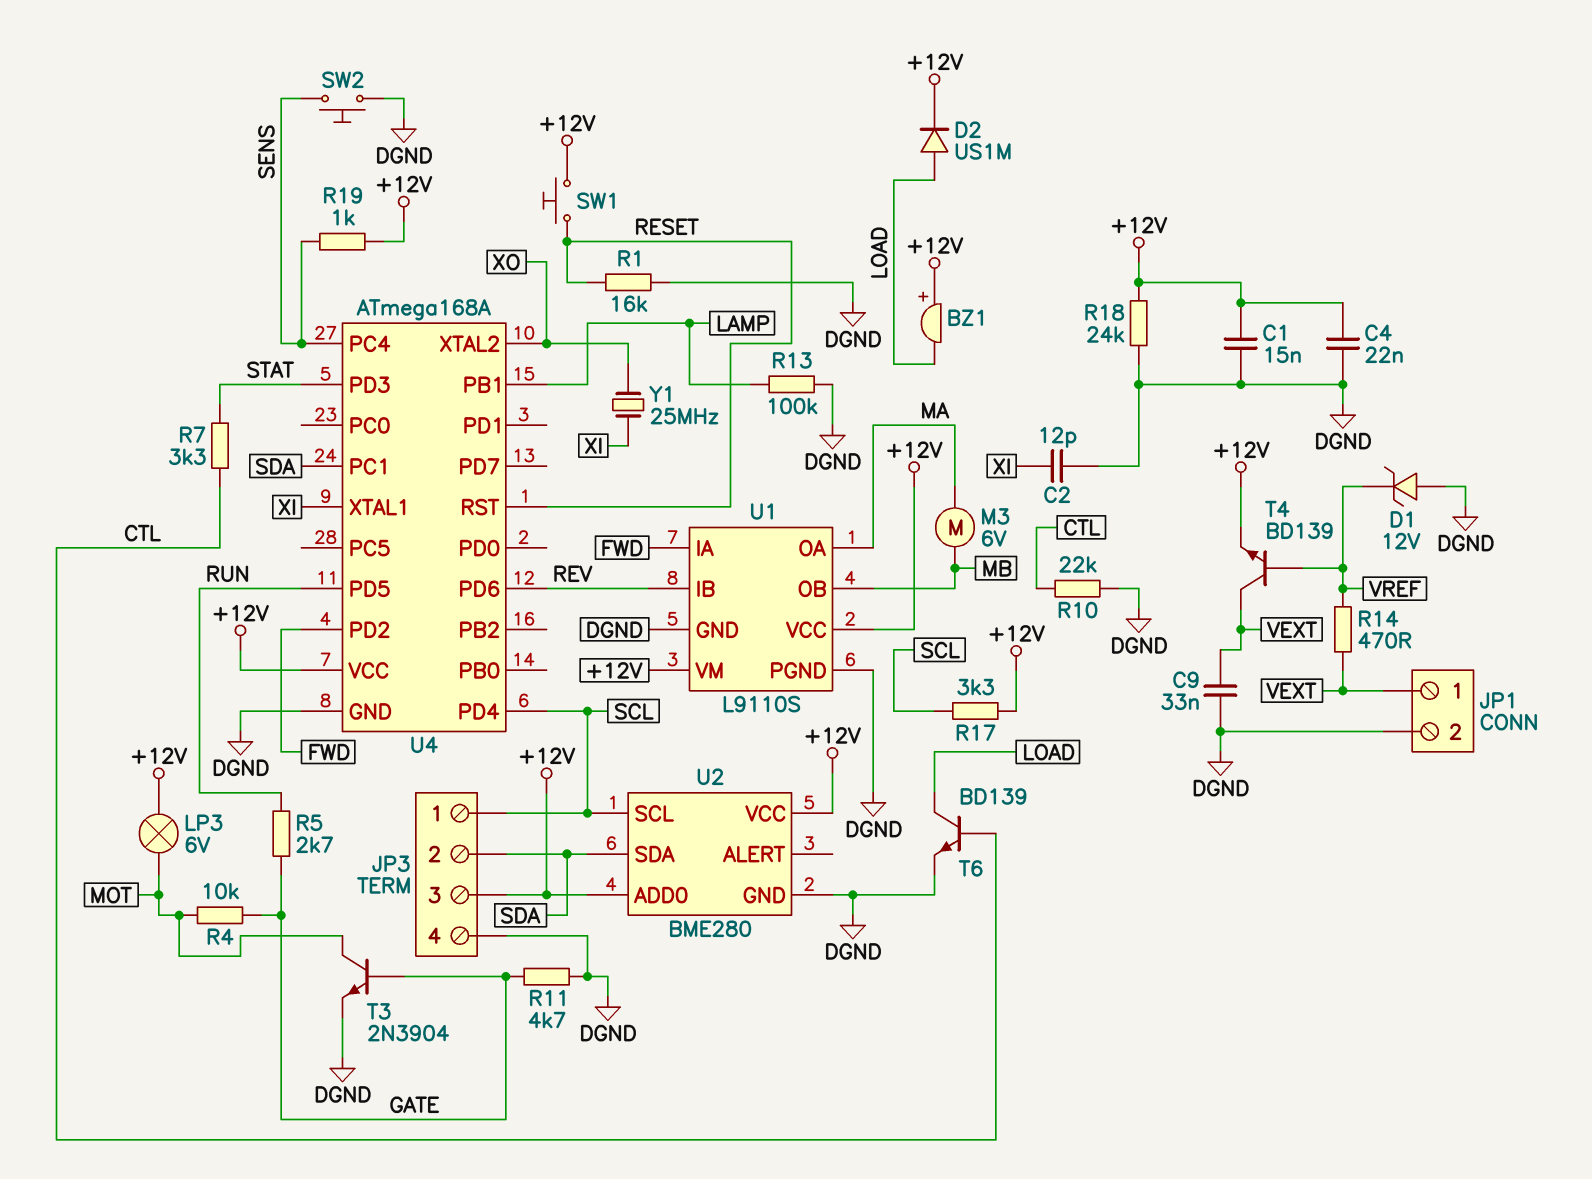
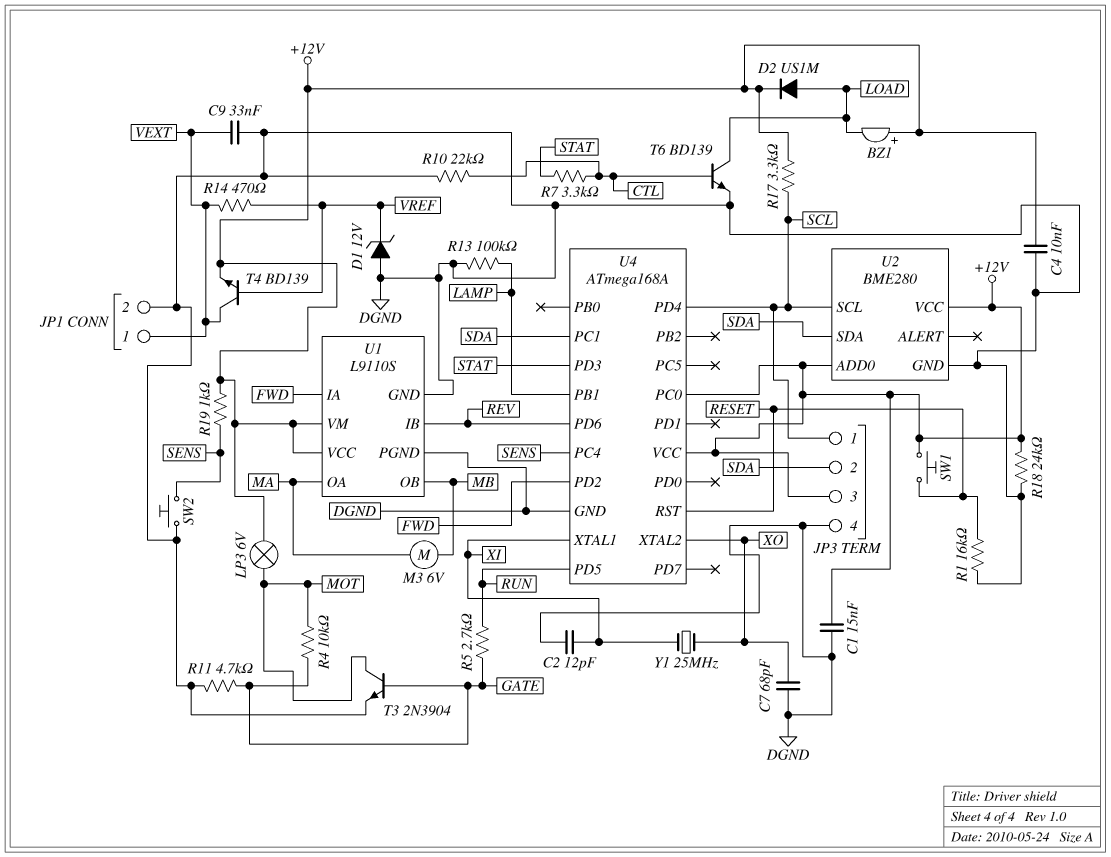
C4: 22nF (+12V, DGND) -> 10nF (+12V, DGND)
C7: none -> 68pF (DGND, XO)
U4 pin PC0: none -> +12V

